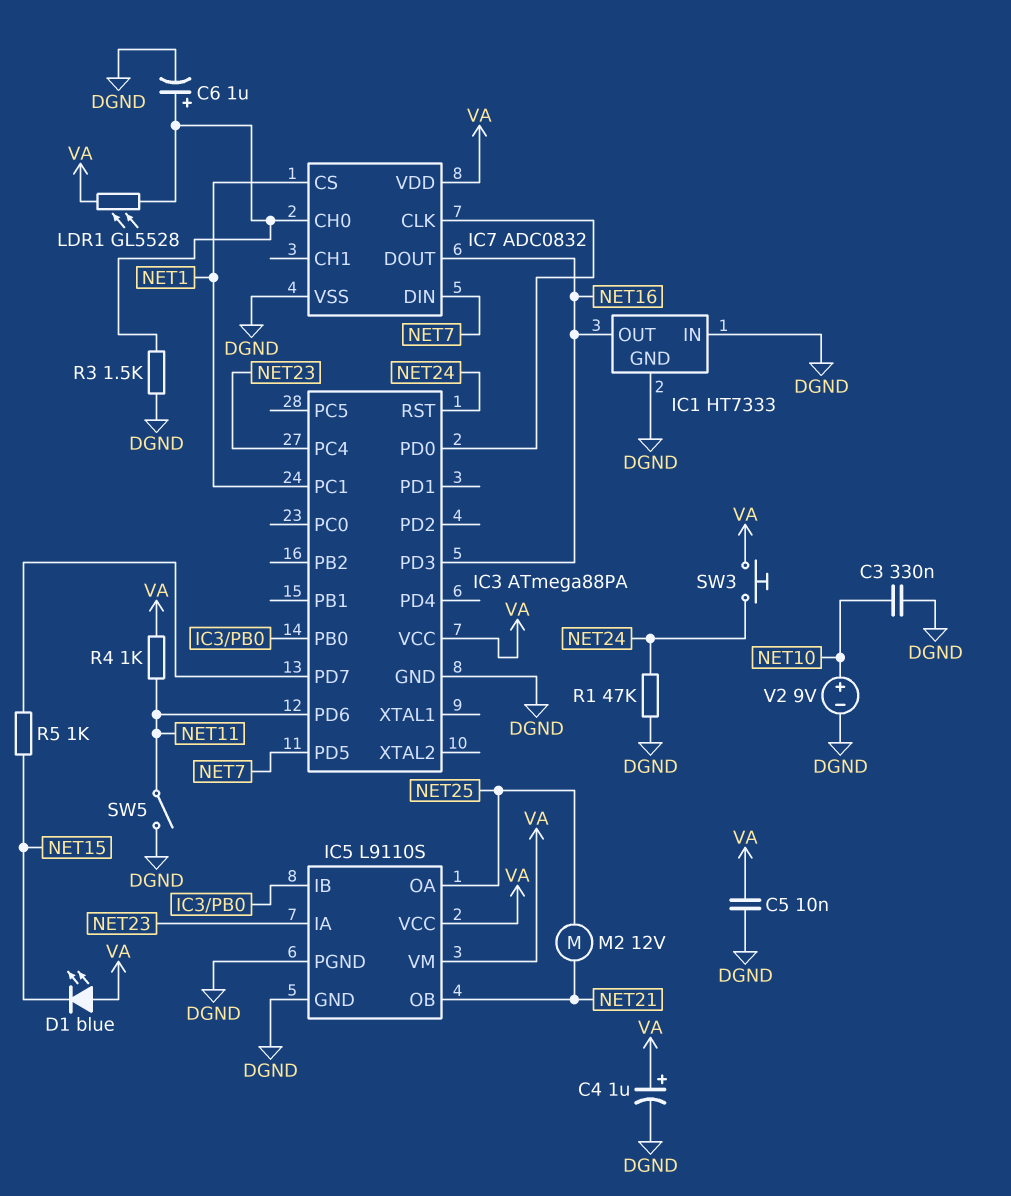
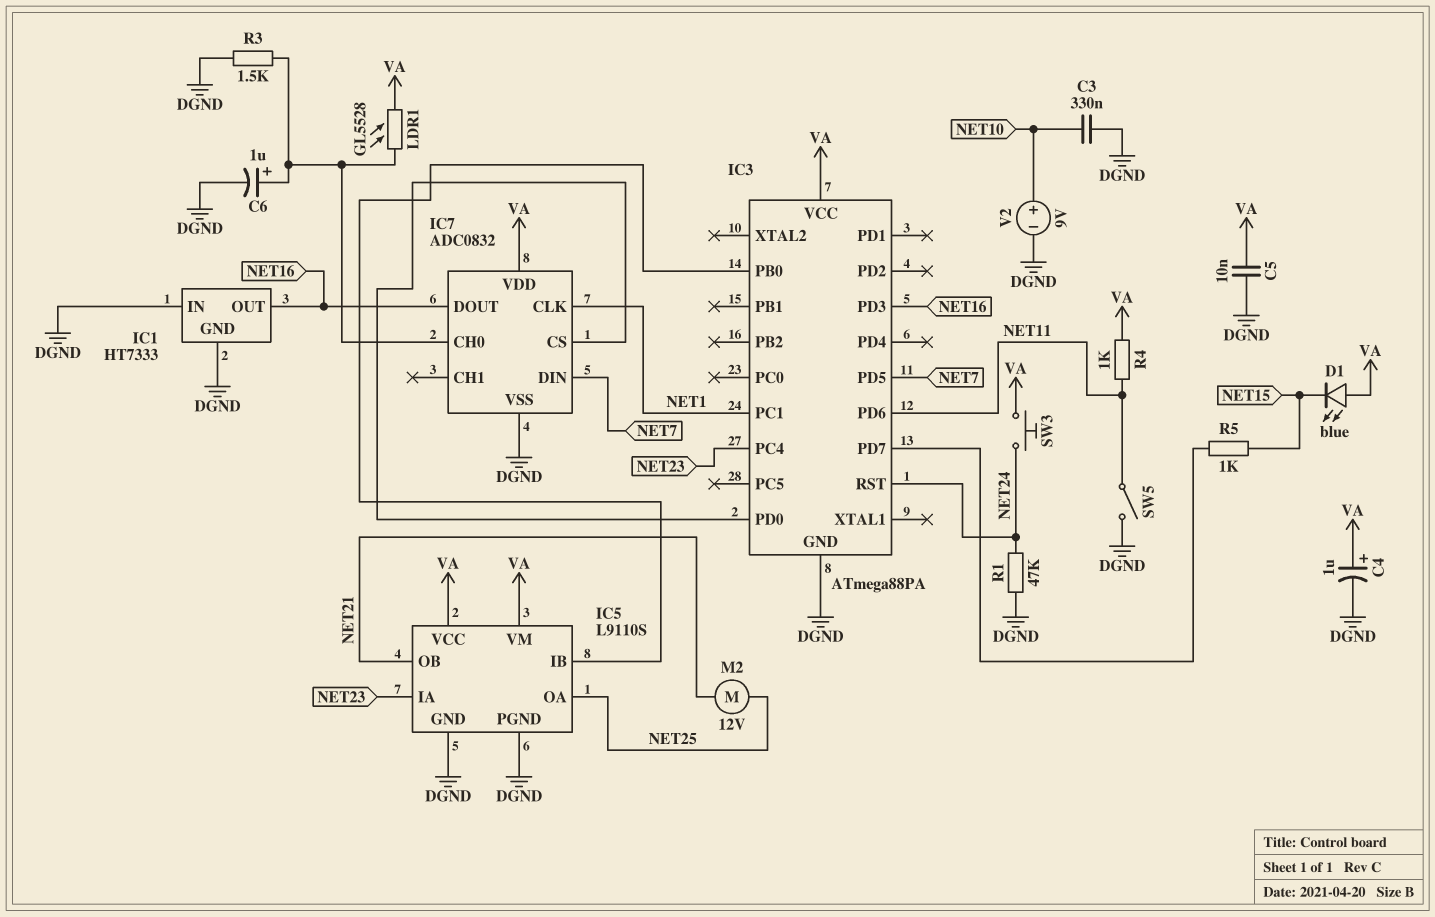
IC7 pin CLK: IC3/PD0 -> NET1
IC7 pin CS: NET1 -> IC3/PD0

